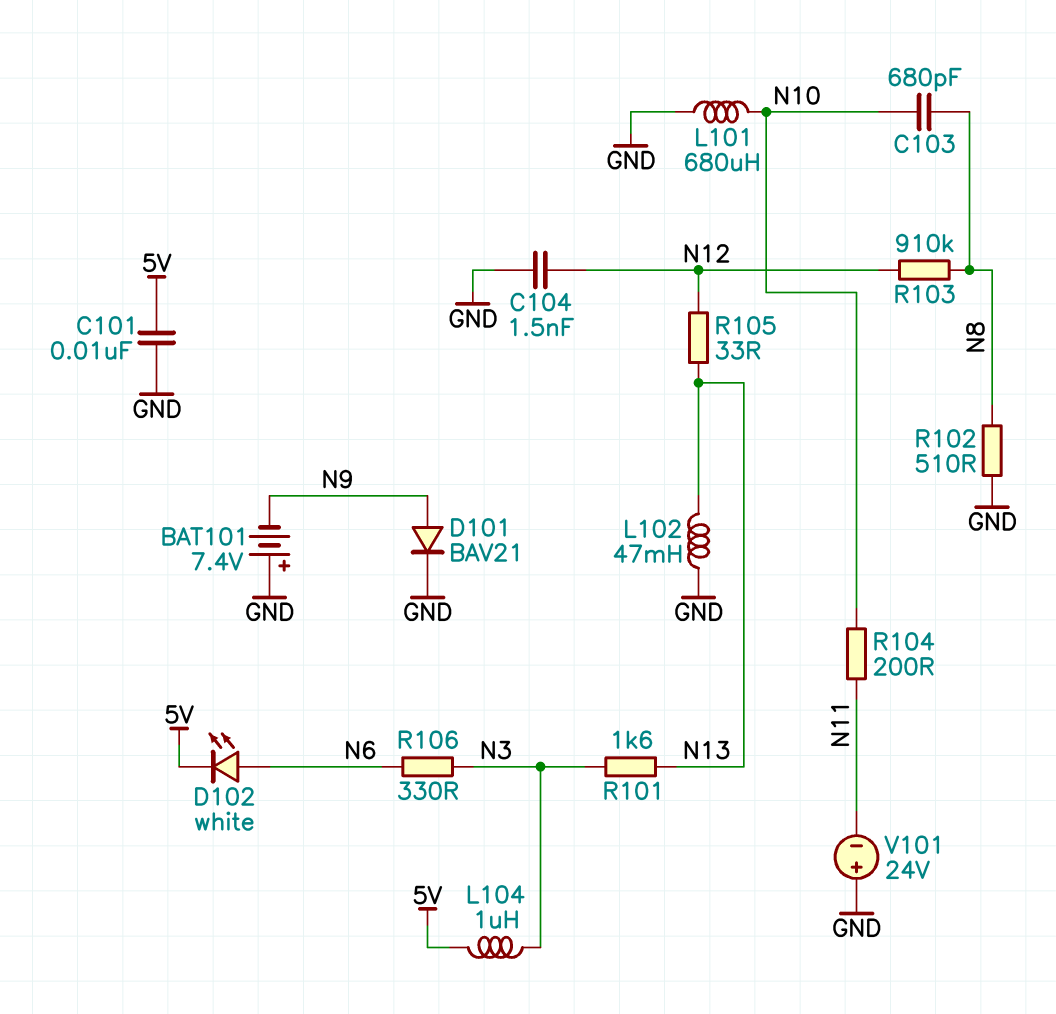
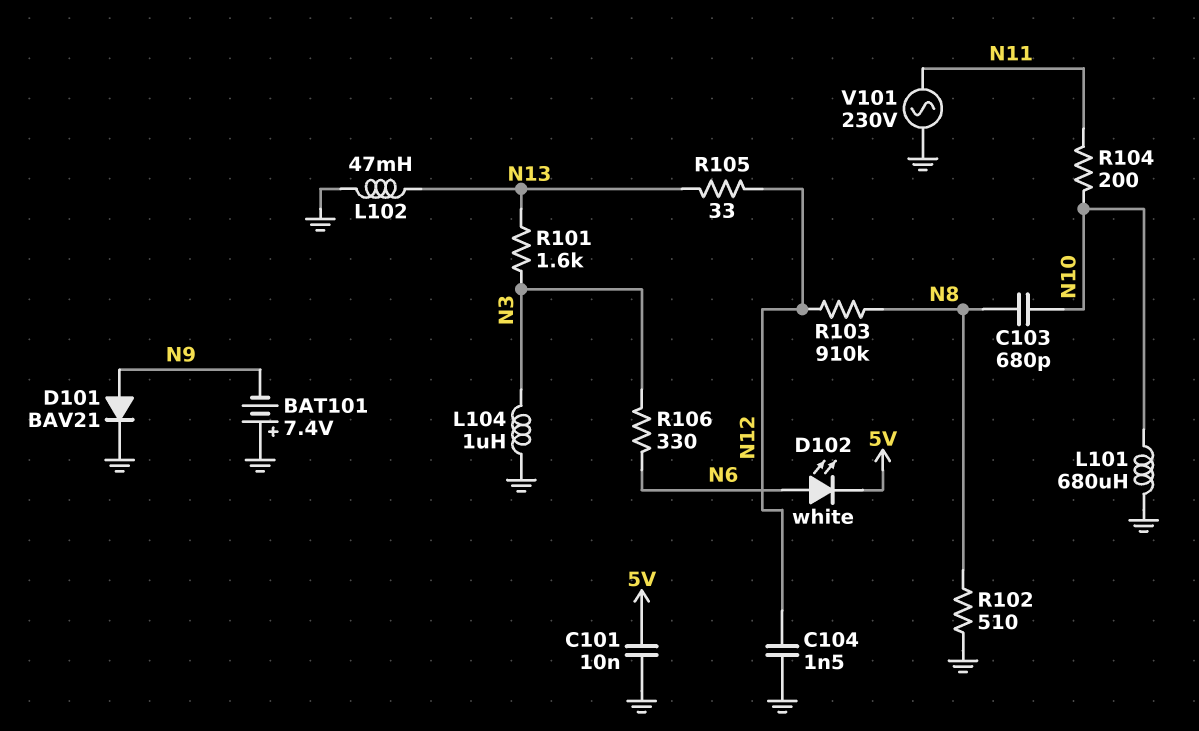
L104: 1uH (5V, N3) -> 1uH (GND, N3)
V101: 24V (plus GND, minus N11) -> AC 230V (GND, N11)

